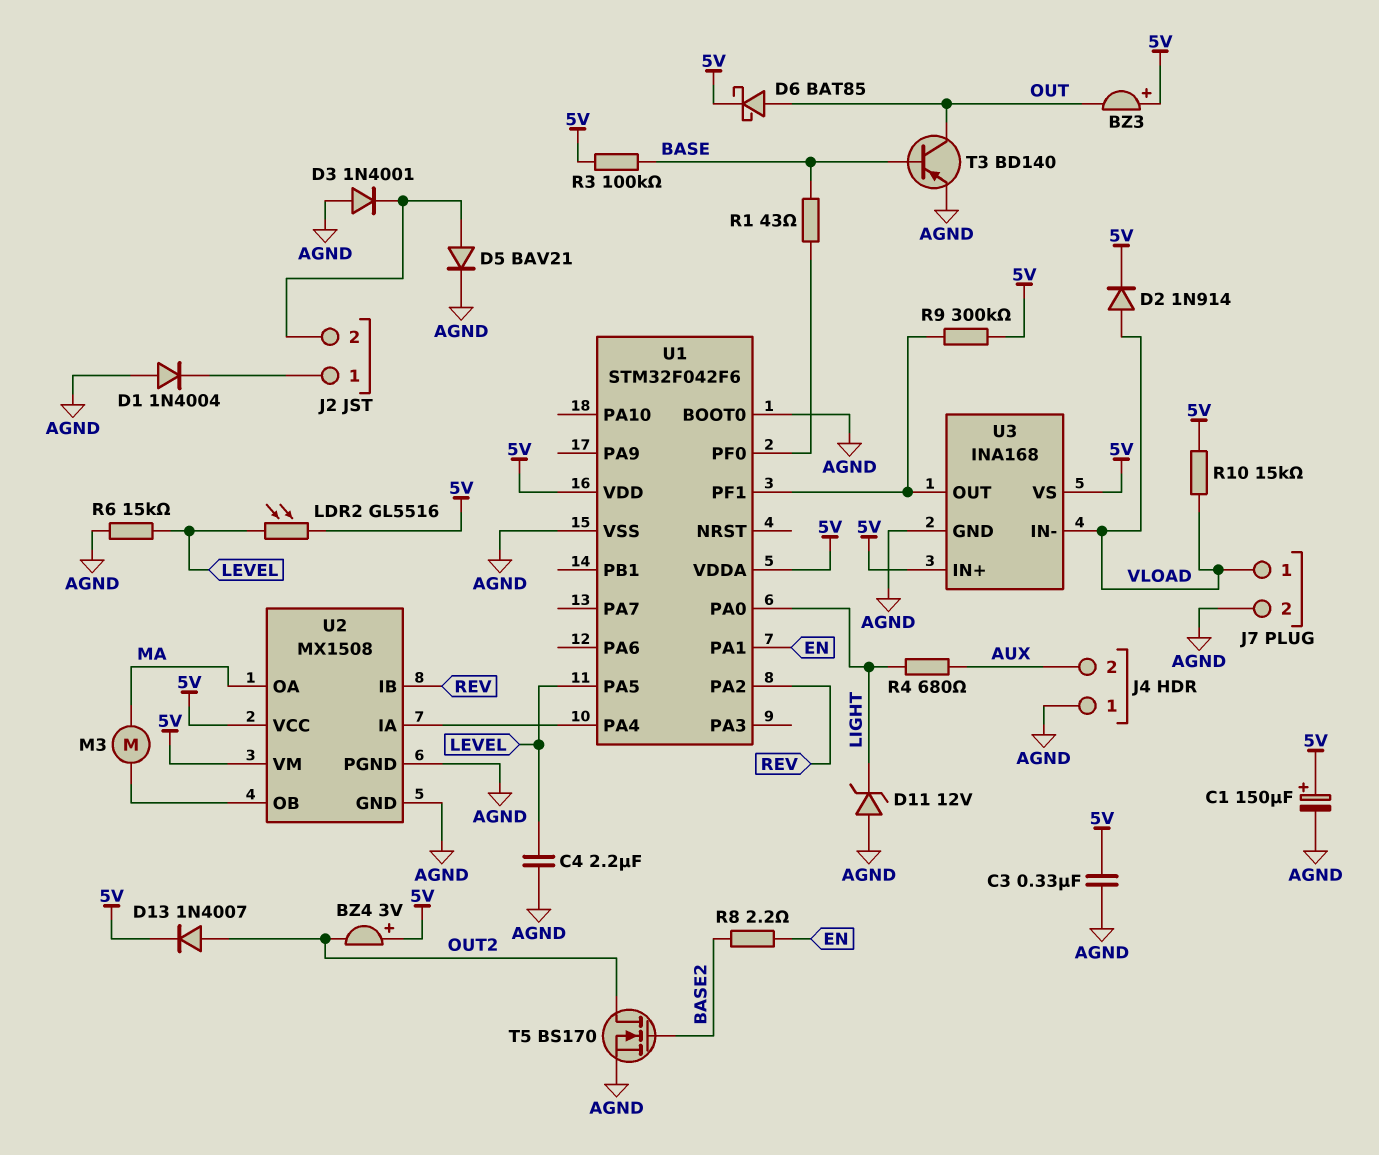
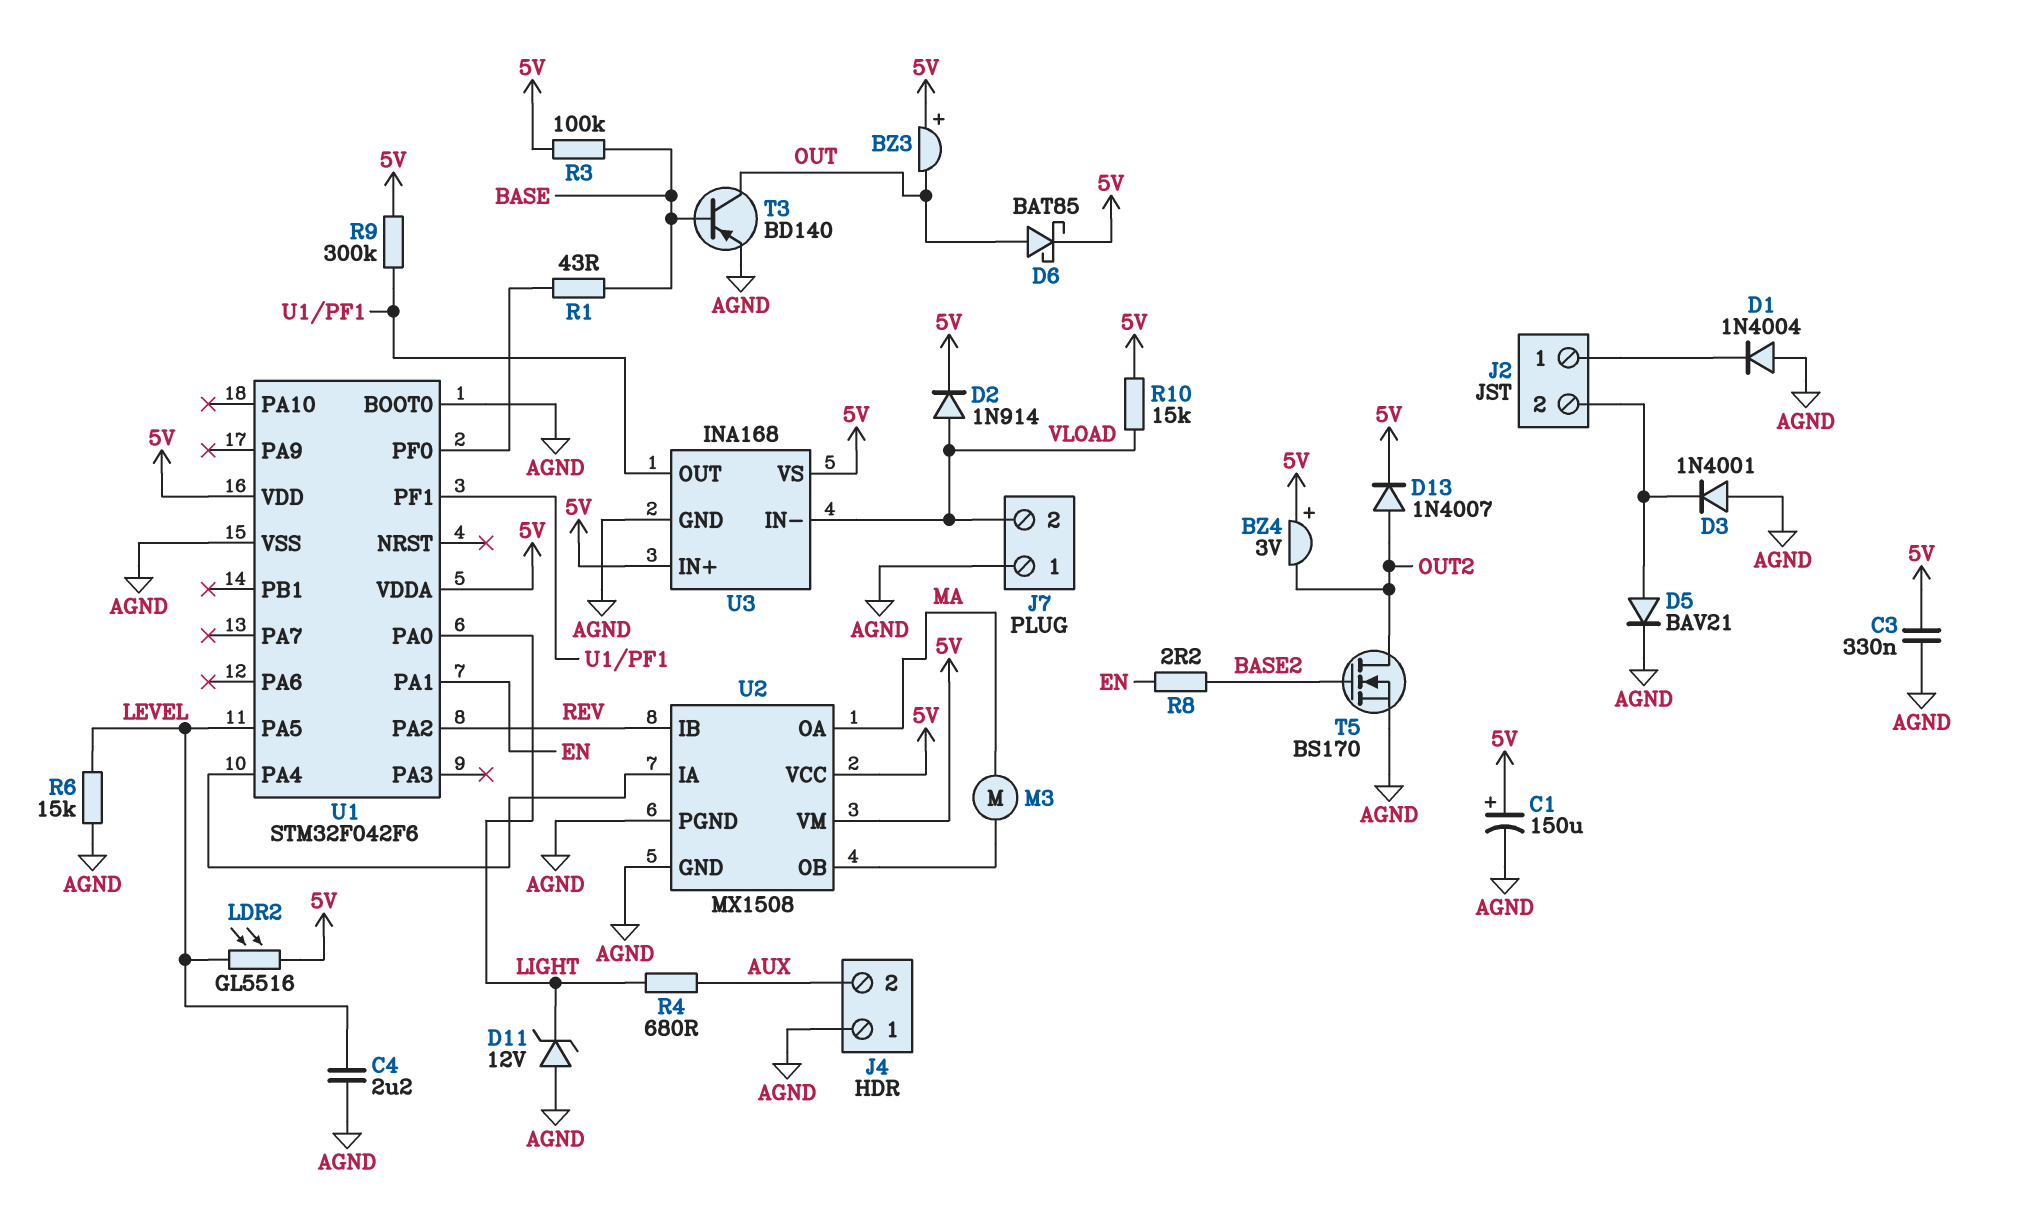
J7 pin 1: VLOAD -> AGND
J7 pin 2: AGND -> VLOAD

